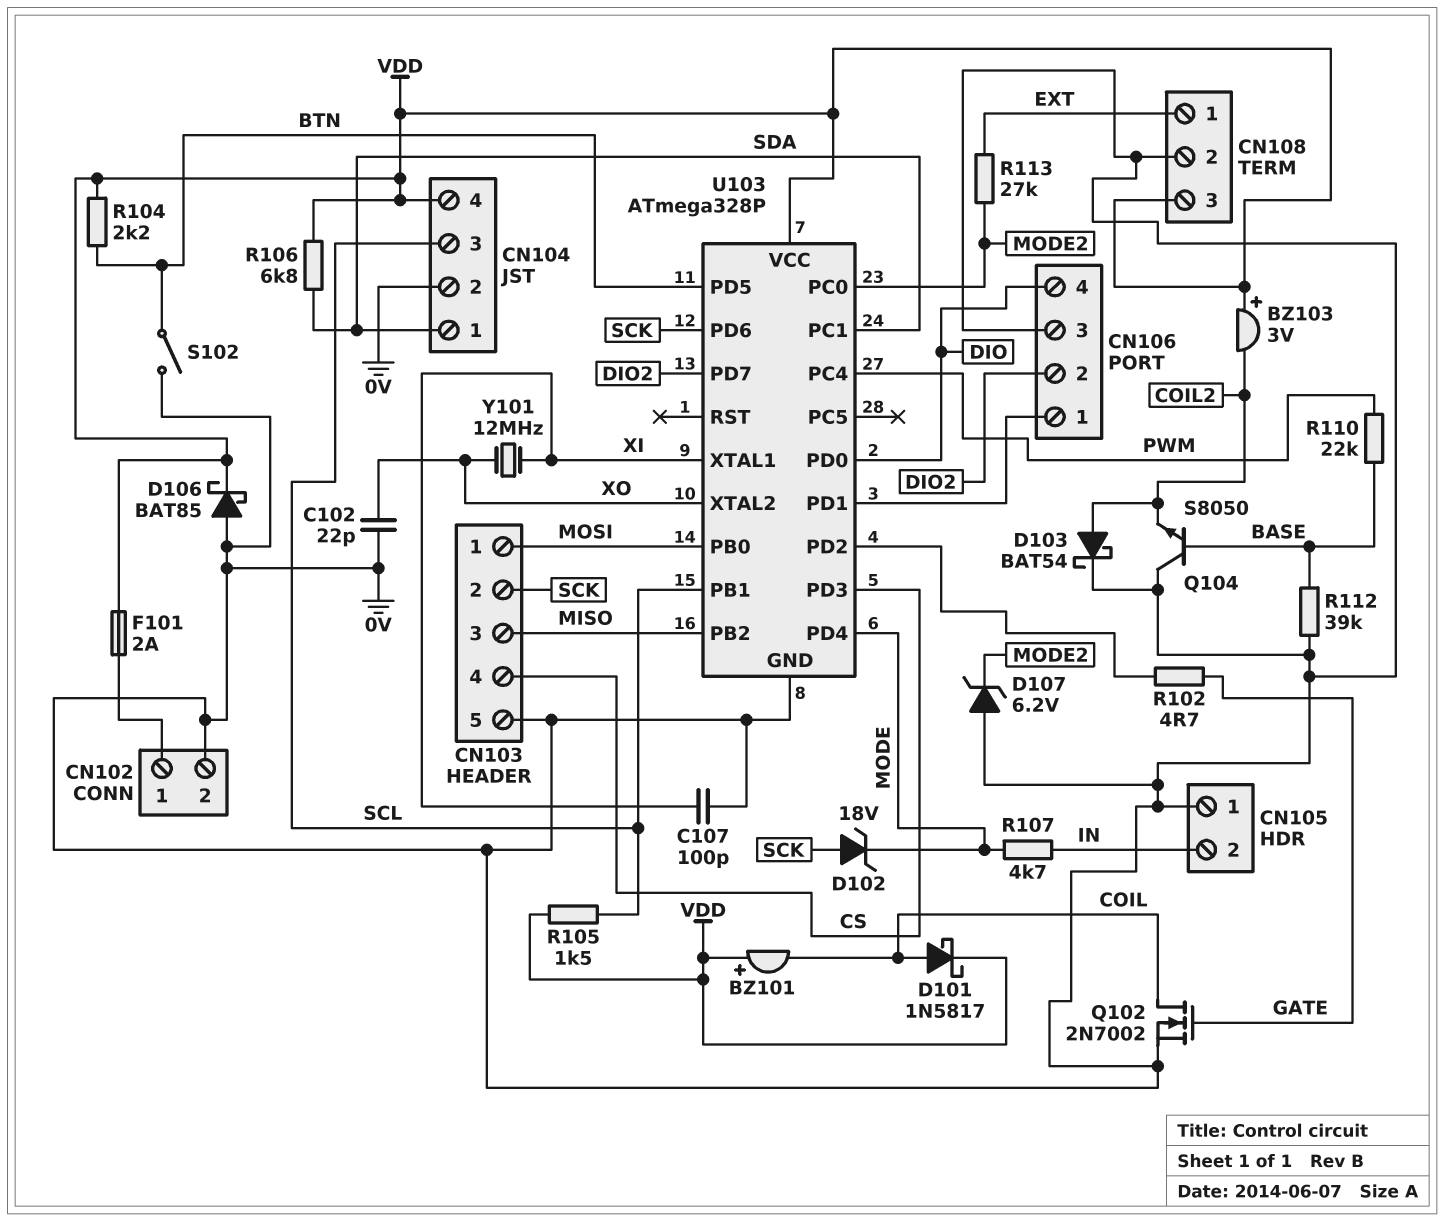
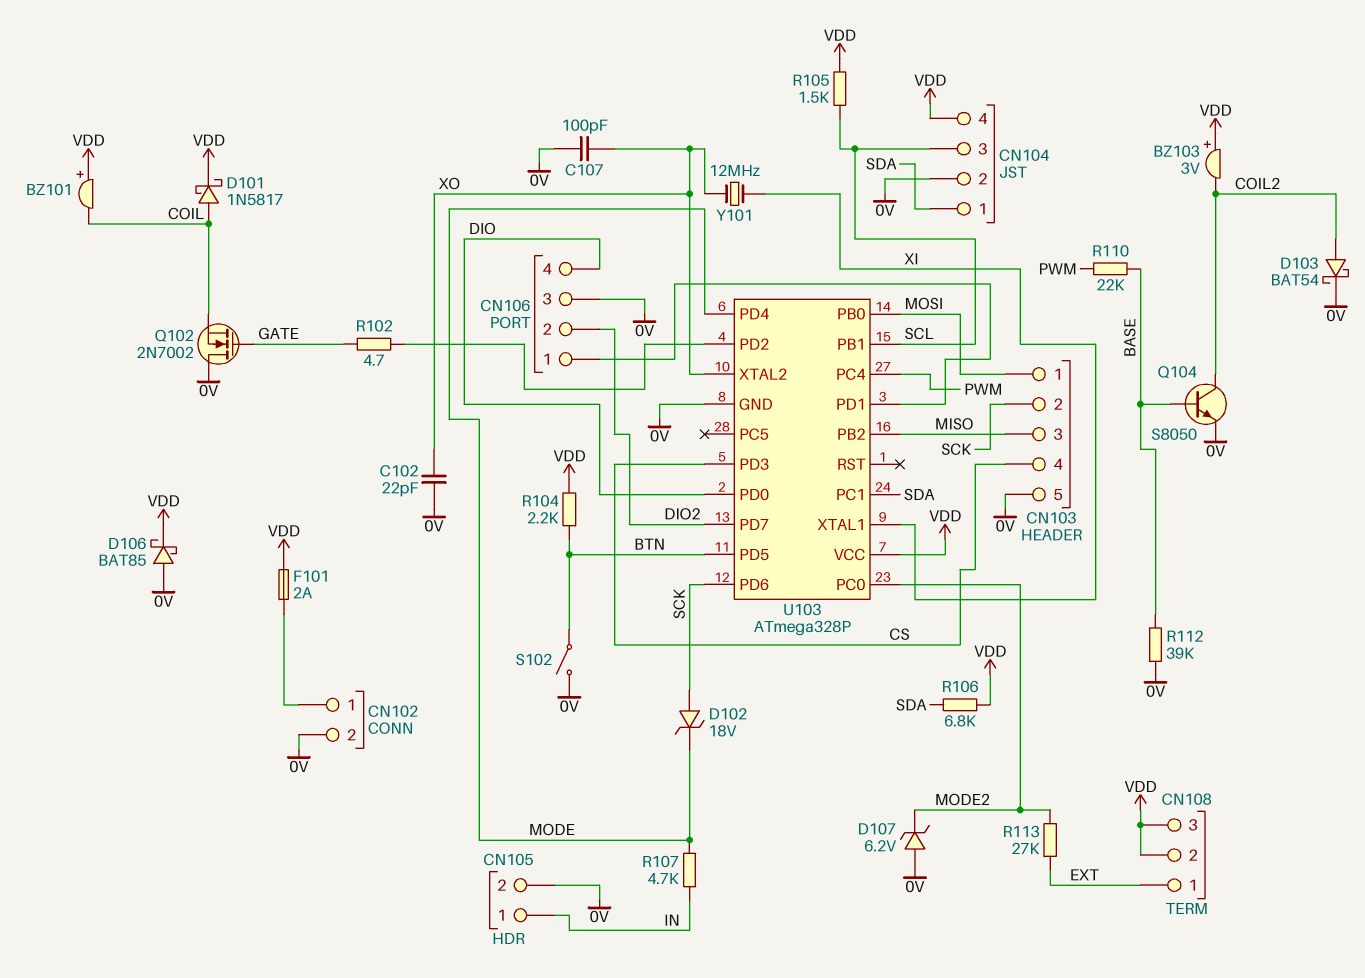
C107: 100pF (0V, XI) -> 100pF (0V, XO)
CN105 pin 1: 0V -> IN
CN105 pin 2: IN -> 0V
CN108 pin 2: 0V -> VDD
Q102: NMOS 2N7002 (G GATE, D COIL, S 0V) -> NMOS 2N7002 (G GATE, D 0V, S COIL)
Q104: NPN S8050 (B BASE, C 0V, E COIL2) -> NPN S8050 (B BASE, C COIL2, E 0V)

